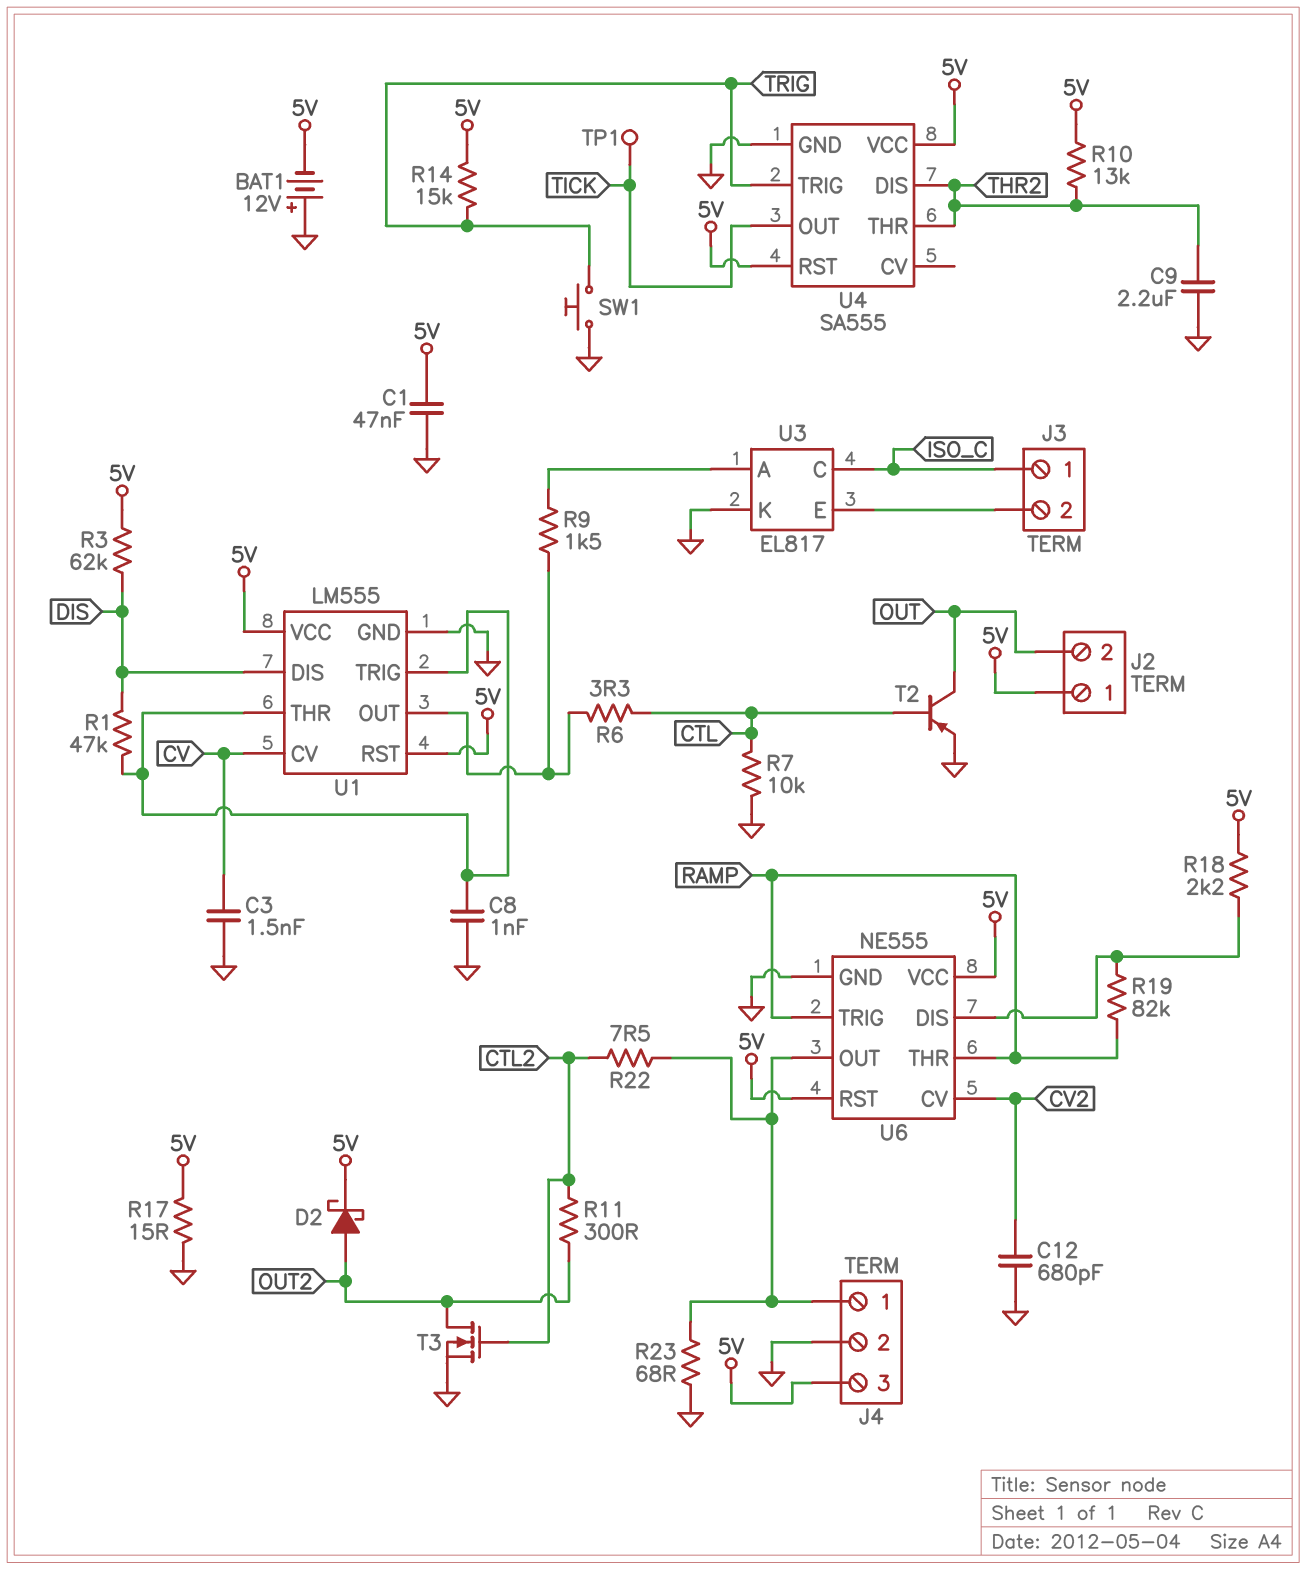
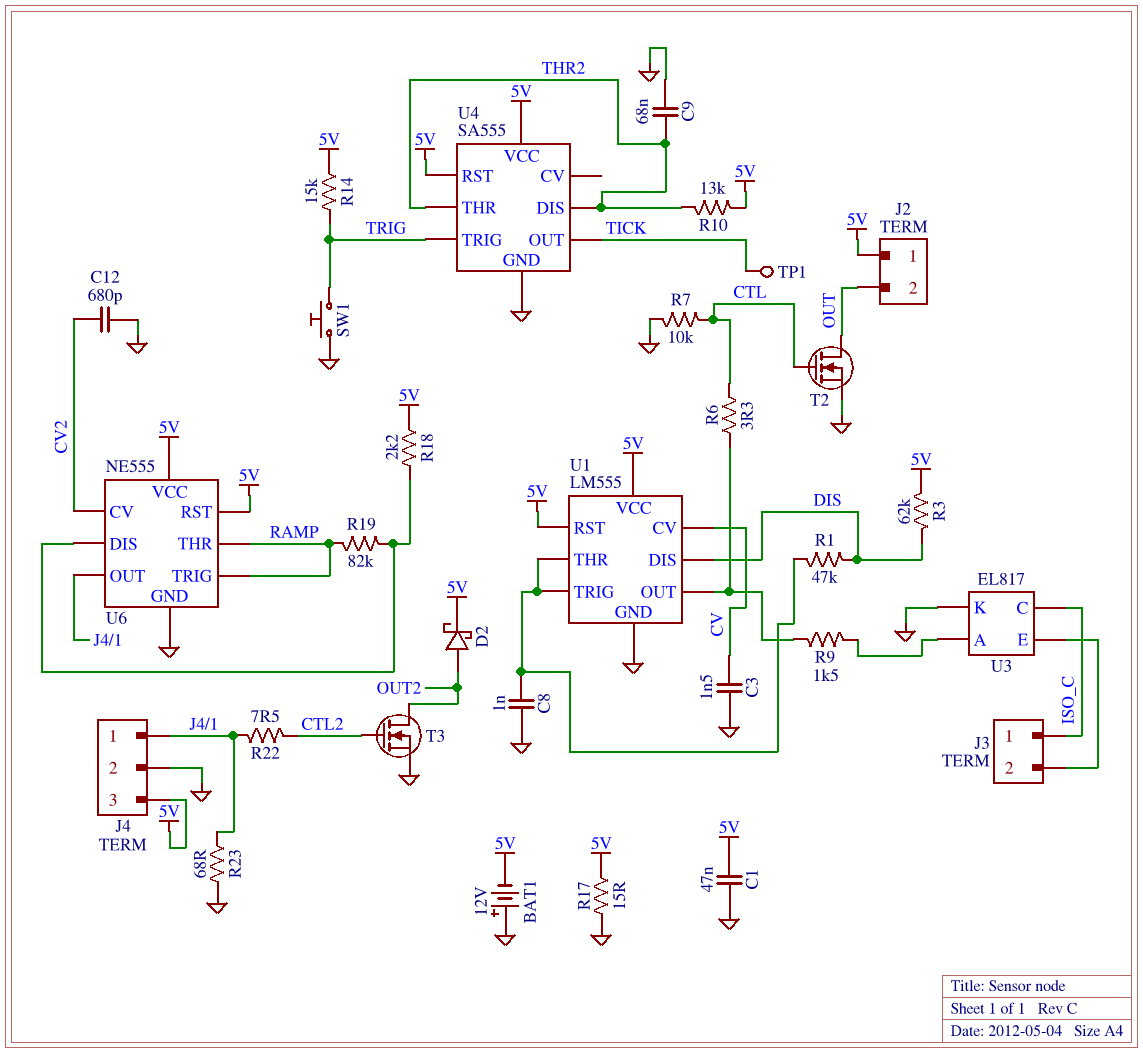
C9: 2.2uF (GND, THR2) -> 68nF (GND, THR2)
R11: 300 (CTL2, OUT2) -> none
T2: PNP (B CTL, C OUT, E GND) -> NMOS (G CTL, D OUT, S GND)

